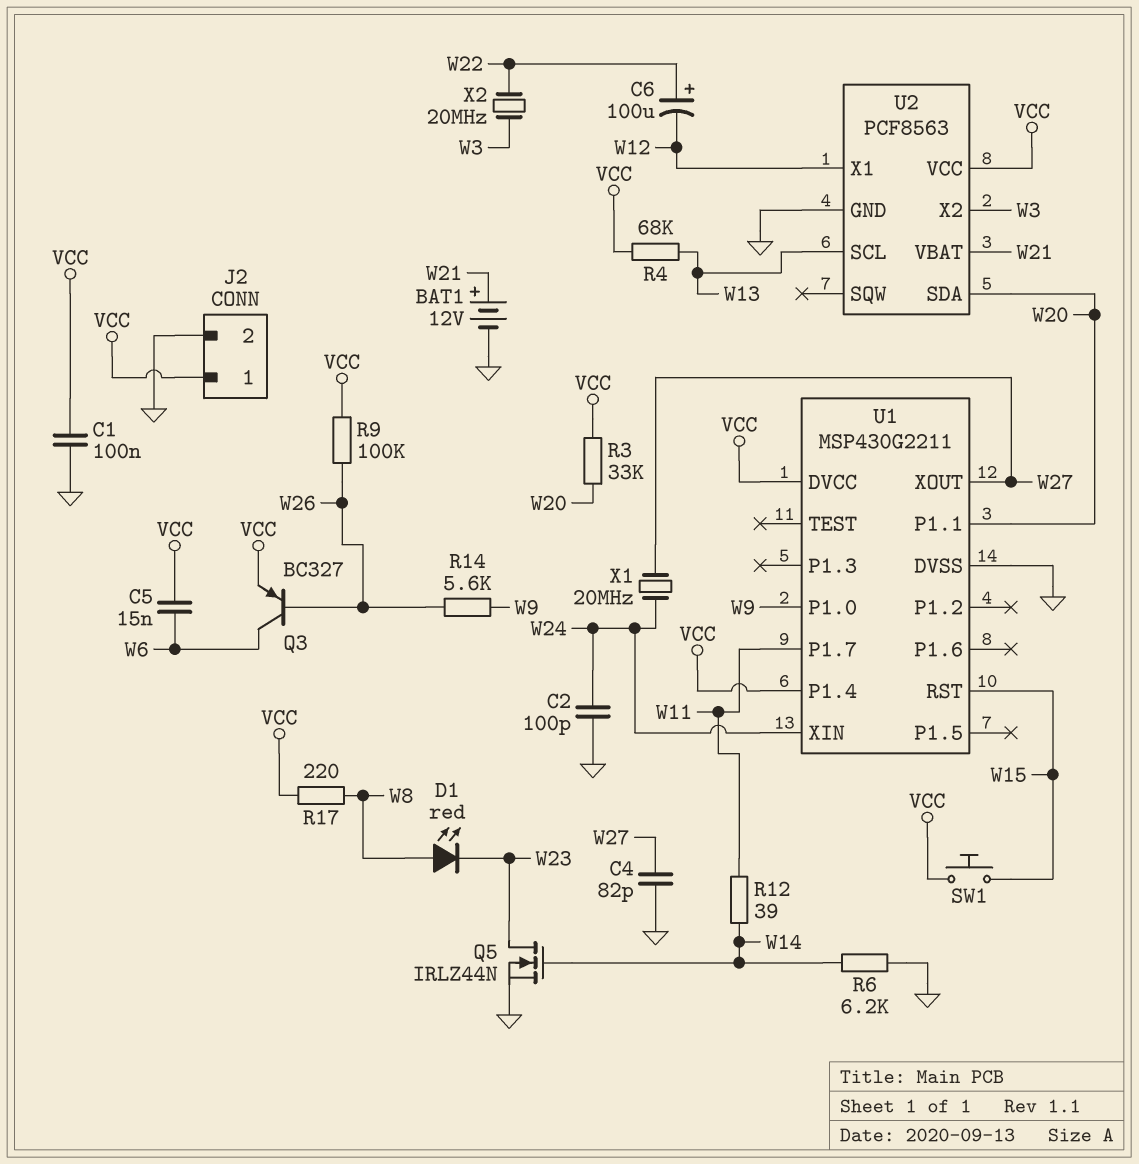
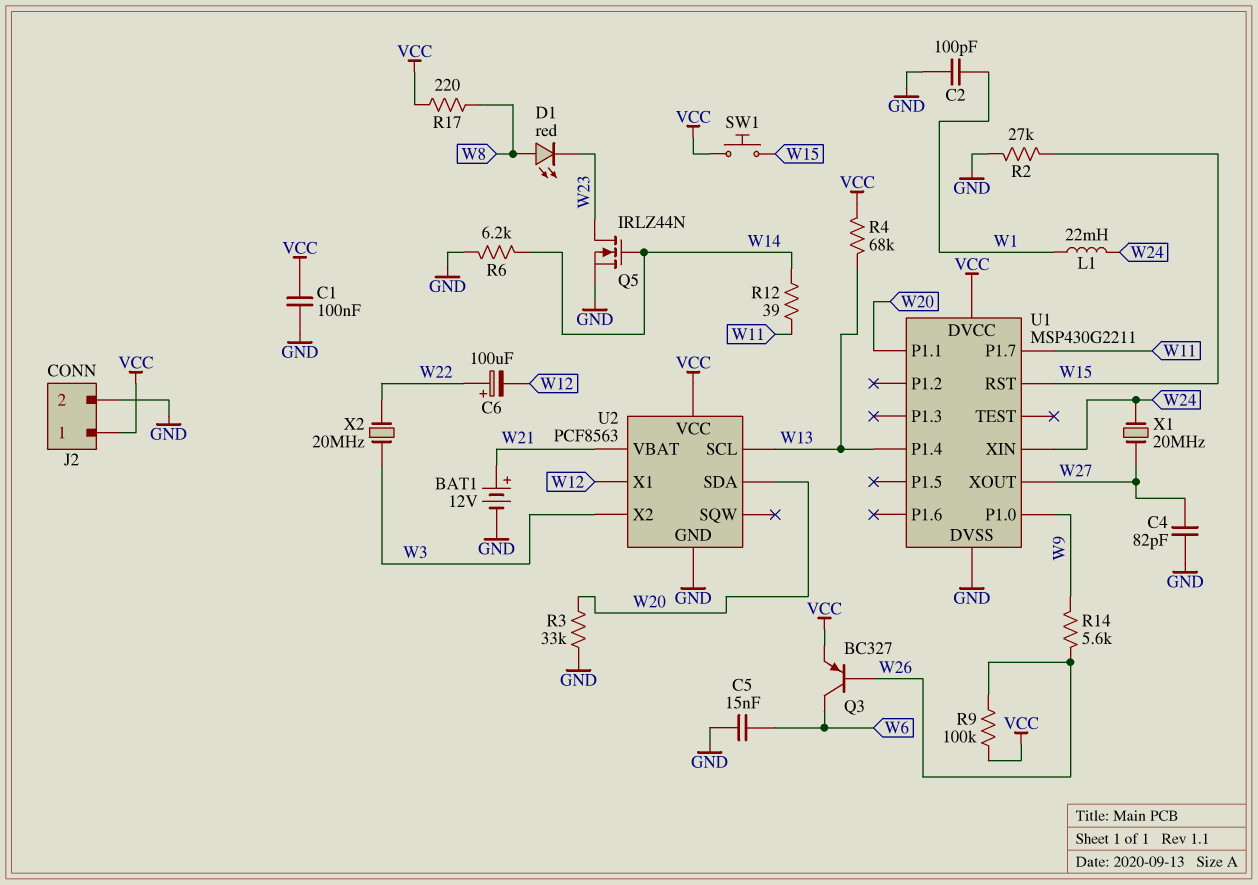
C2: 100pF (GND, W24) -> 100pF (GND, W1)
C5: 15nF (VCC, W6) -> 15nF (GND, W6)
L1: none -> 22mH (W1, W24)
R2: none -> 27k (GND, W15)
R3: 33k (VCC, W20) -> 33k (GND, W20)
U1 pin P1.4: VCC -> W13

